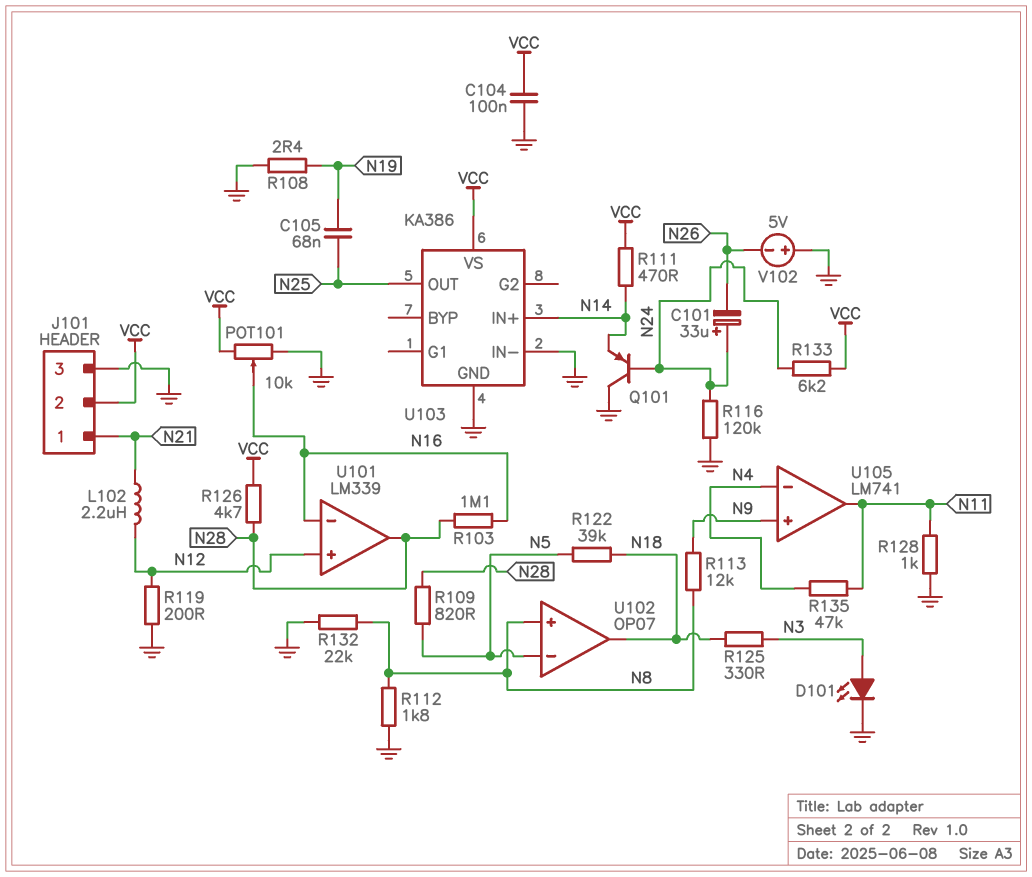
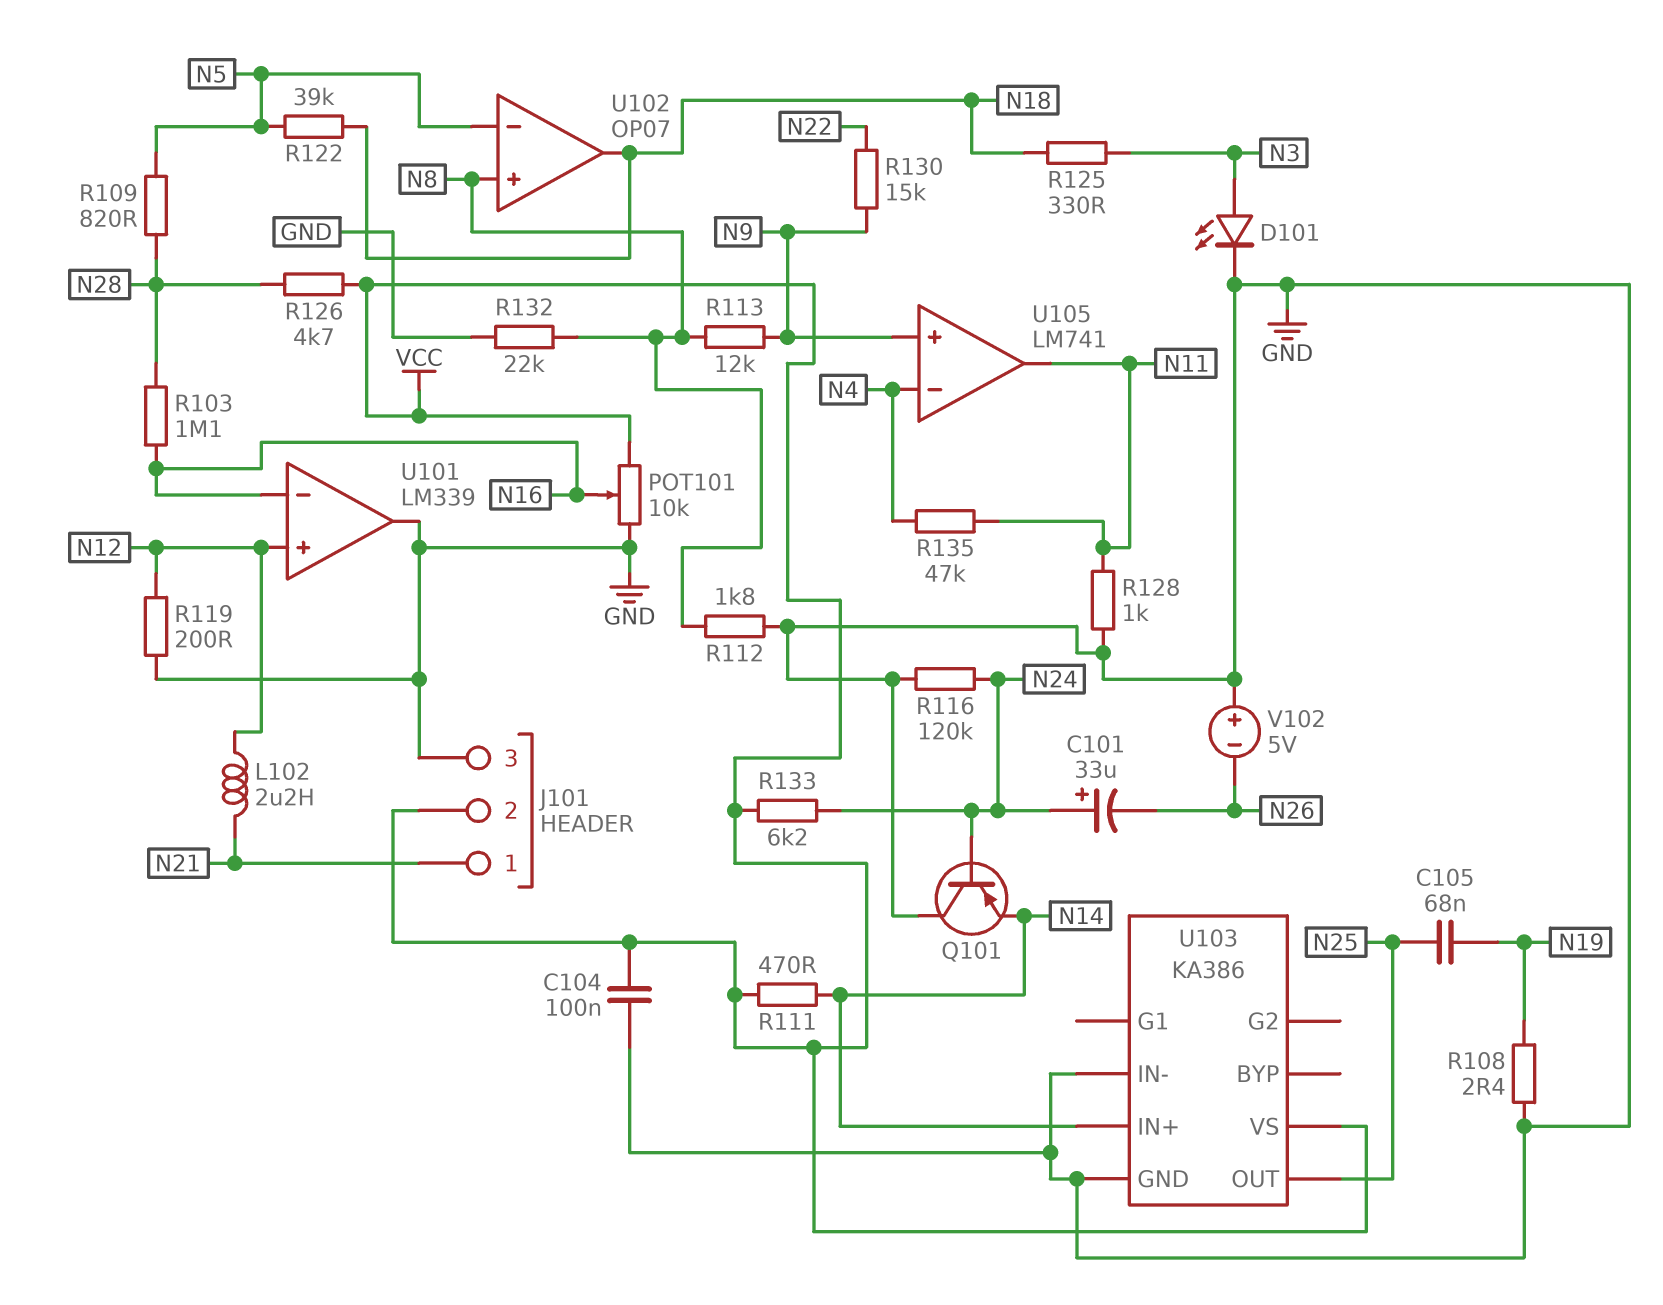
R130: none -> 15k (N9, N22)
U101 pin out: N28 -> GND

